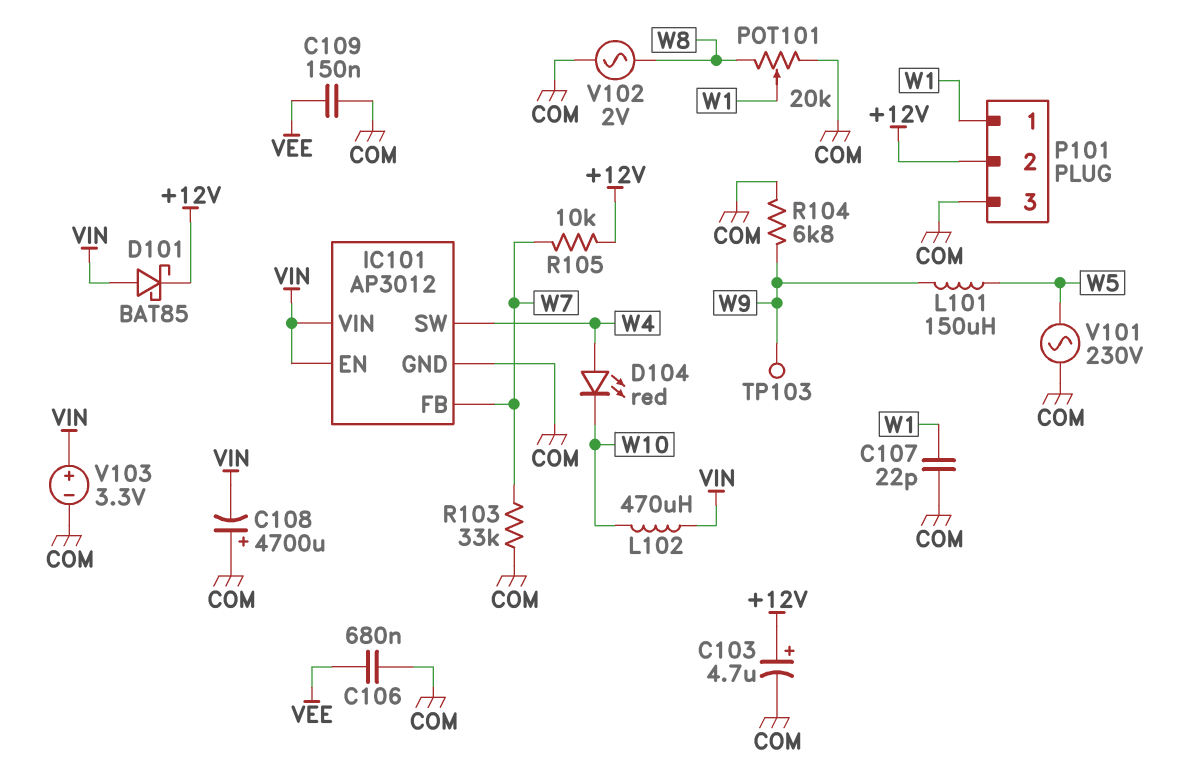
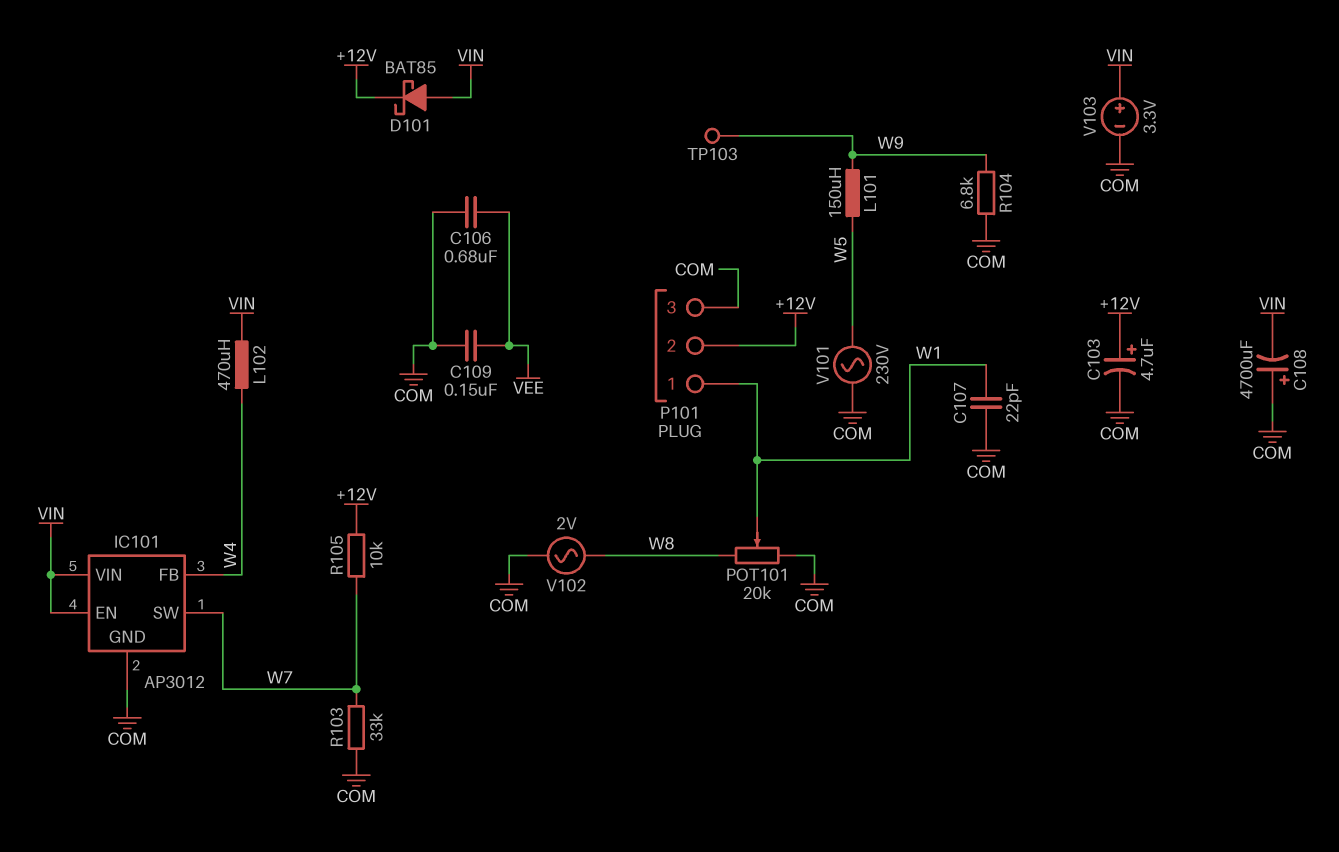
D104: LED red (A W4, K W10) -> none
IC101 pin FB: W7 -> W4
IC101 pin SW: W4 -> W7
L102: 470uH (VIN, W10) -> 470uH (VIN, W4)

